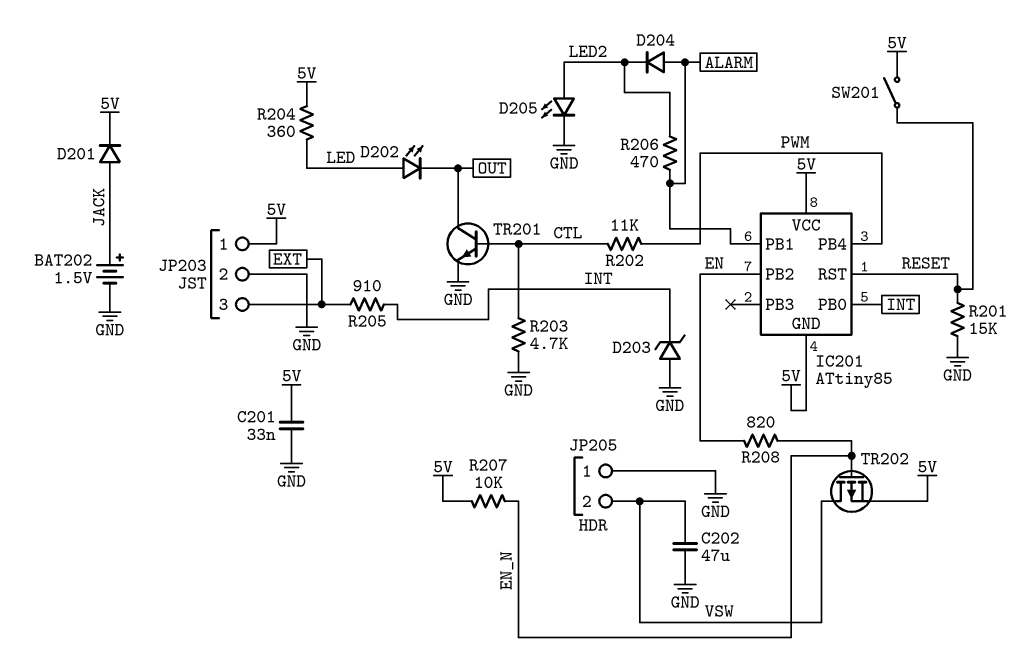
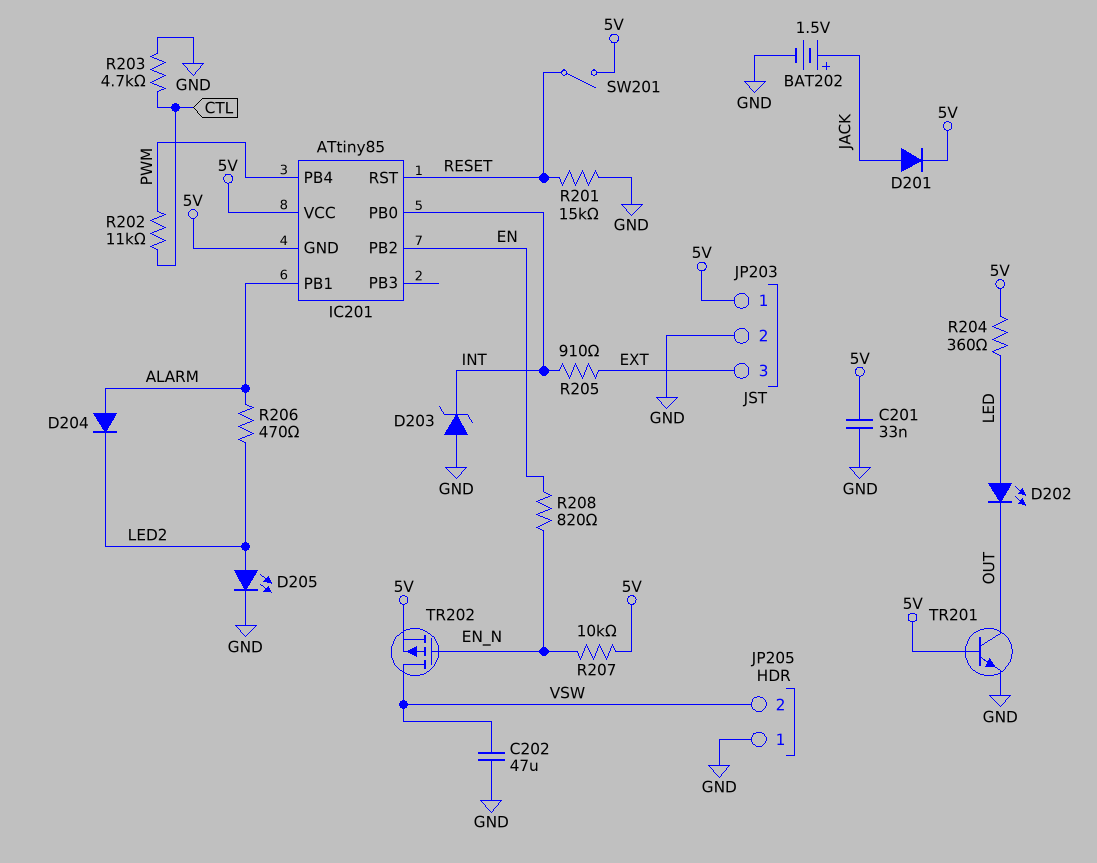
TR201: NPN (B CTL, C OUT, E GND) -> NPN (B 5V, C OUT, E GND)

